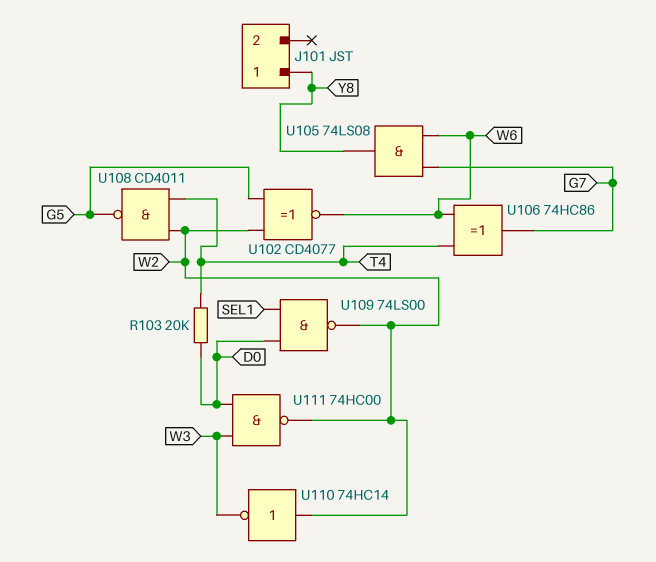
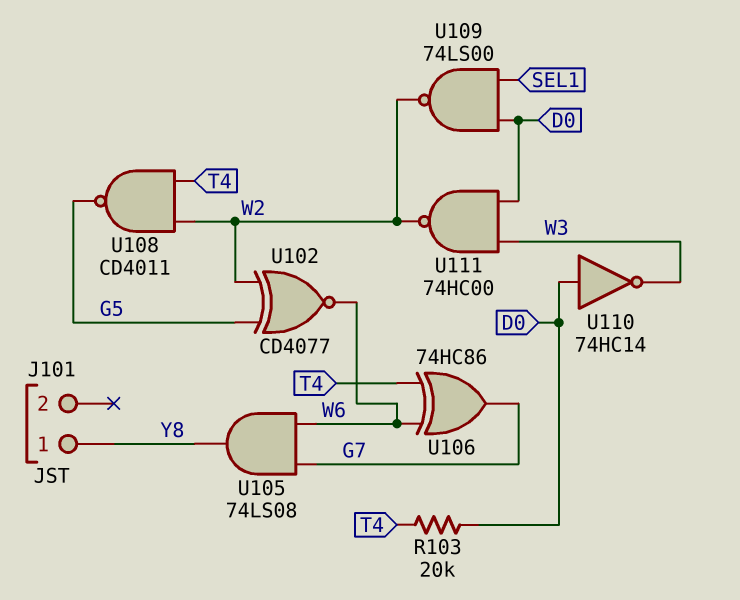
U110: NOT 74HC14 (in W2, out W3) -> NOT 74HC14 (in D0, out W3)

